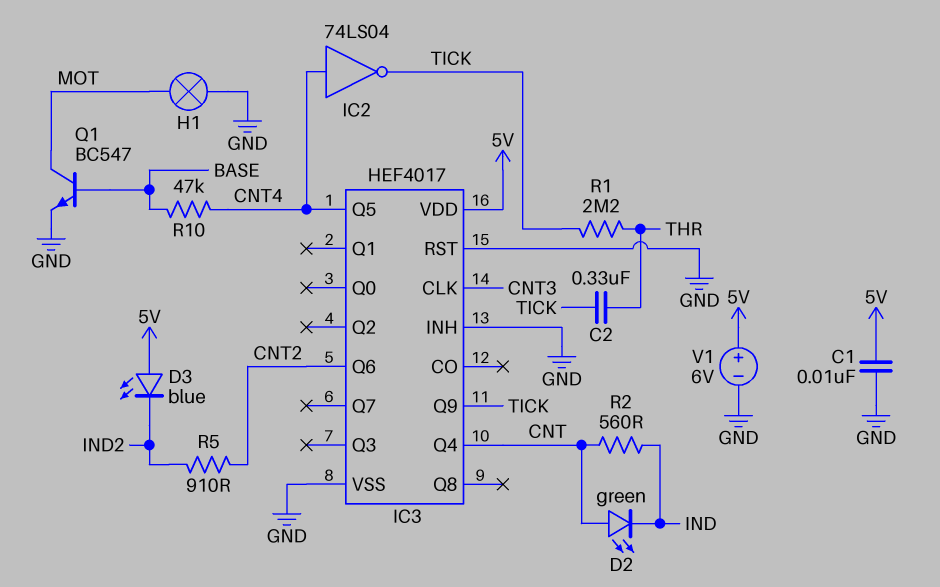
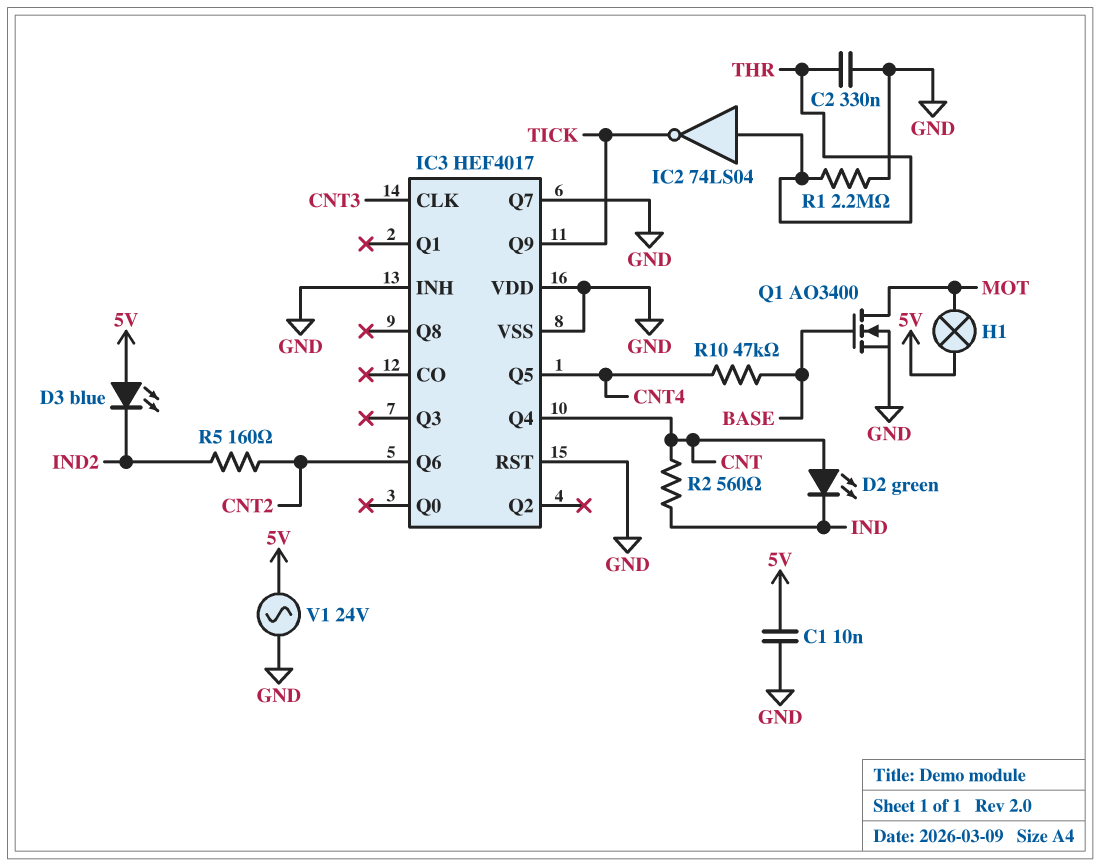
C2: 330nF (THR, TICK) -> 330nF (GND, THR)
H1: lamp (GND, MOT) -> lamp (5V, MOT)
IC2: NOT 74LS04 (in CNT4, out TICK) -> NOT 74LS04 (in THR, out TICK)
IC3 pin Q7: none -> GND
IC3 pin VDD: 5V -> GND
Q1: NPN BC547 (B BASE, C MOT, E GND) -> NMOS AO3400 (G BASE, D MOT, S GND)
R1: 2.2M (THR, TICK) -> 2.2M (GND, THR)
R5: 910 (CNT2, IND2) -> 160 (CNT2, IND2)
V1: 6V (plus 5V, minus GND) -> AC 24V (5V, GND)

